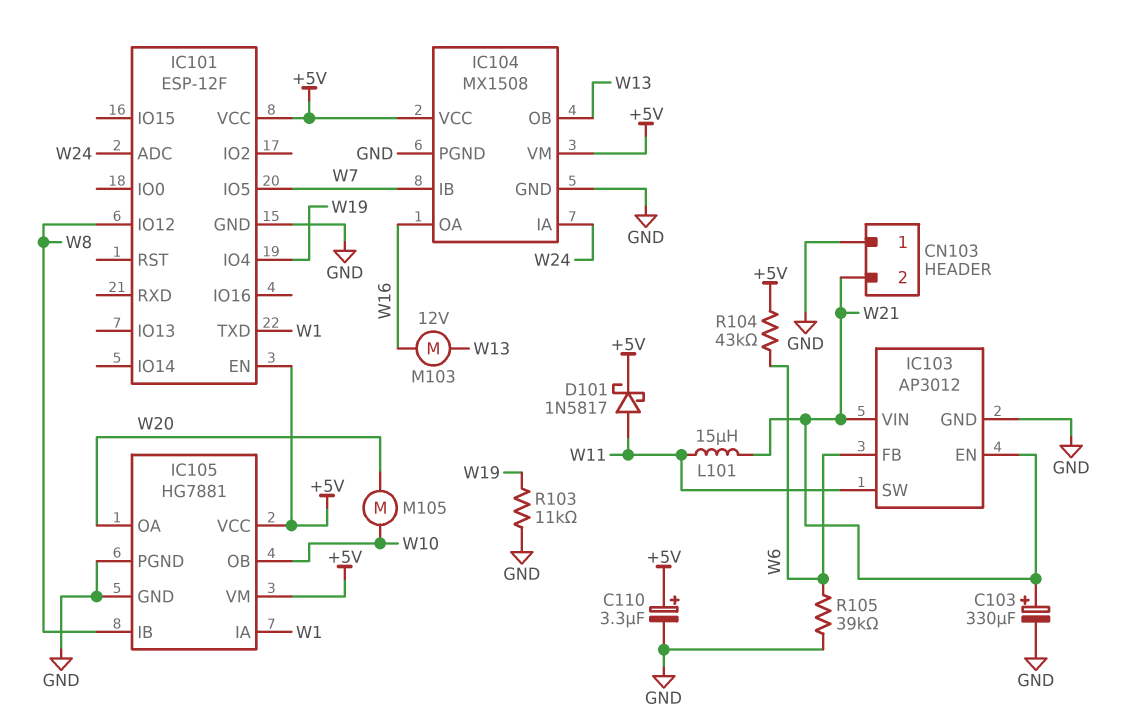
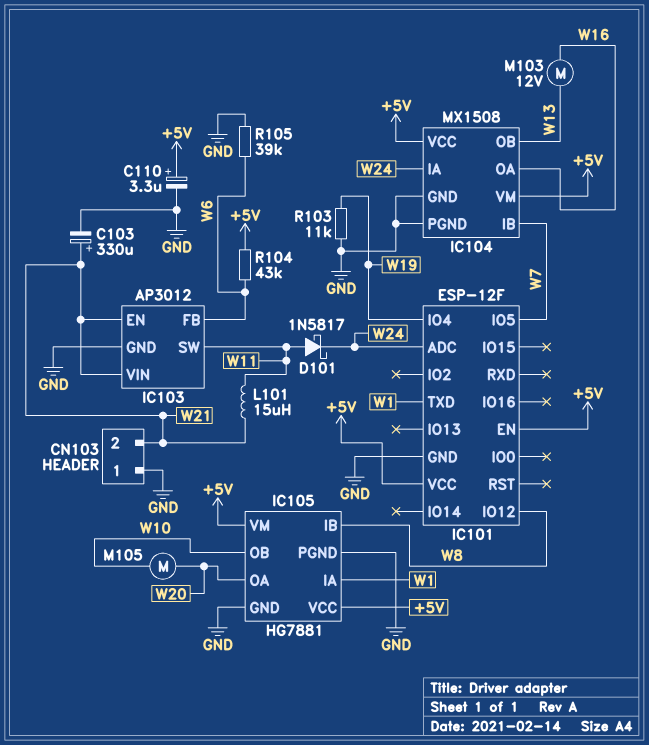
D101: schottky 1N5817 (A W11, K +5V) -> schottky 1N5817 (A W11, K W24)

